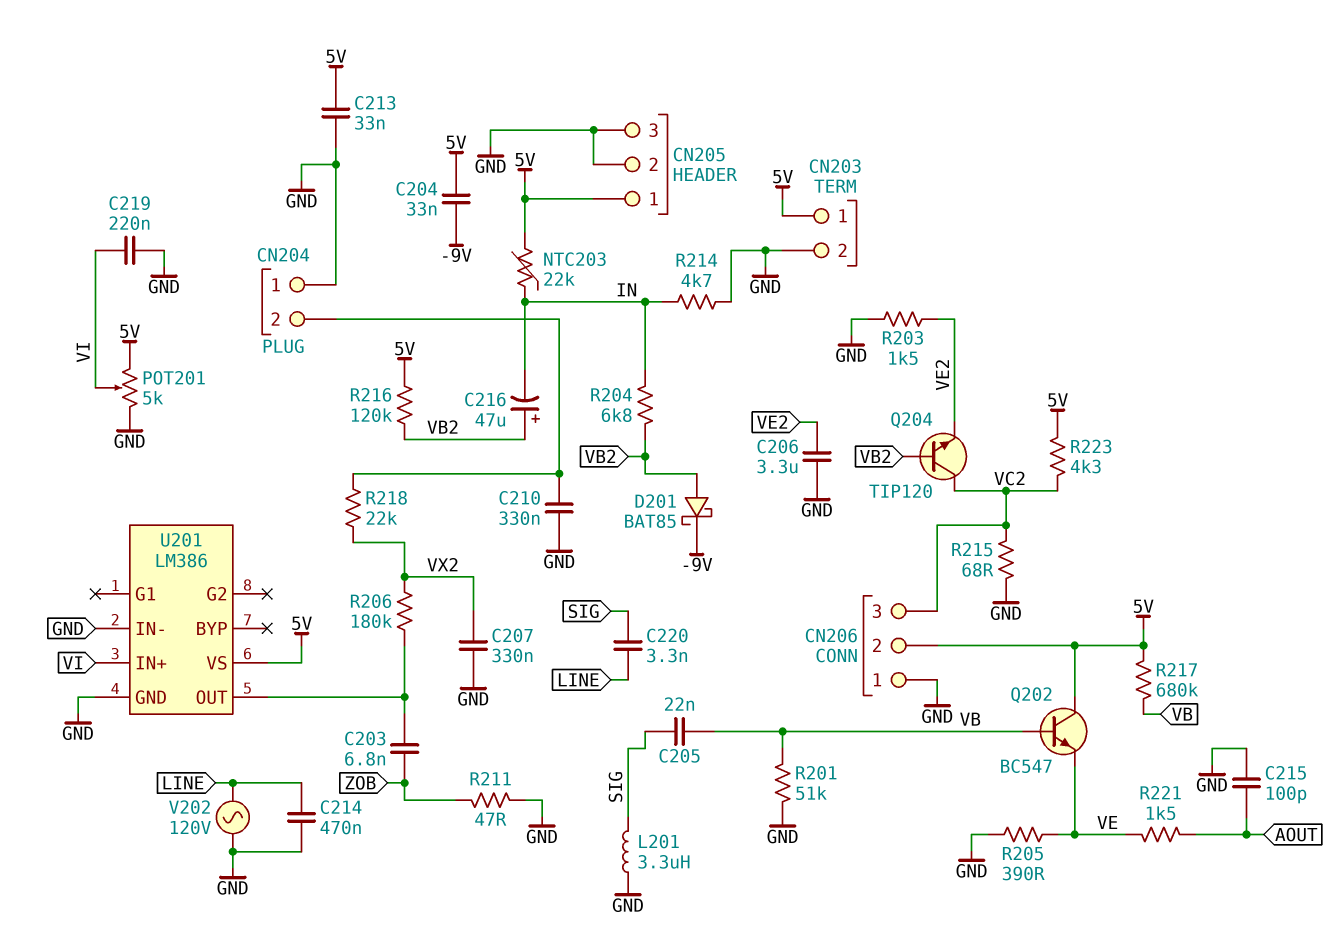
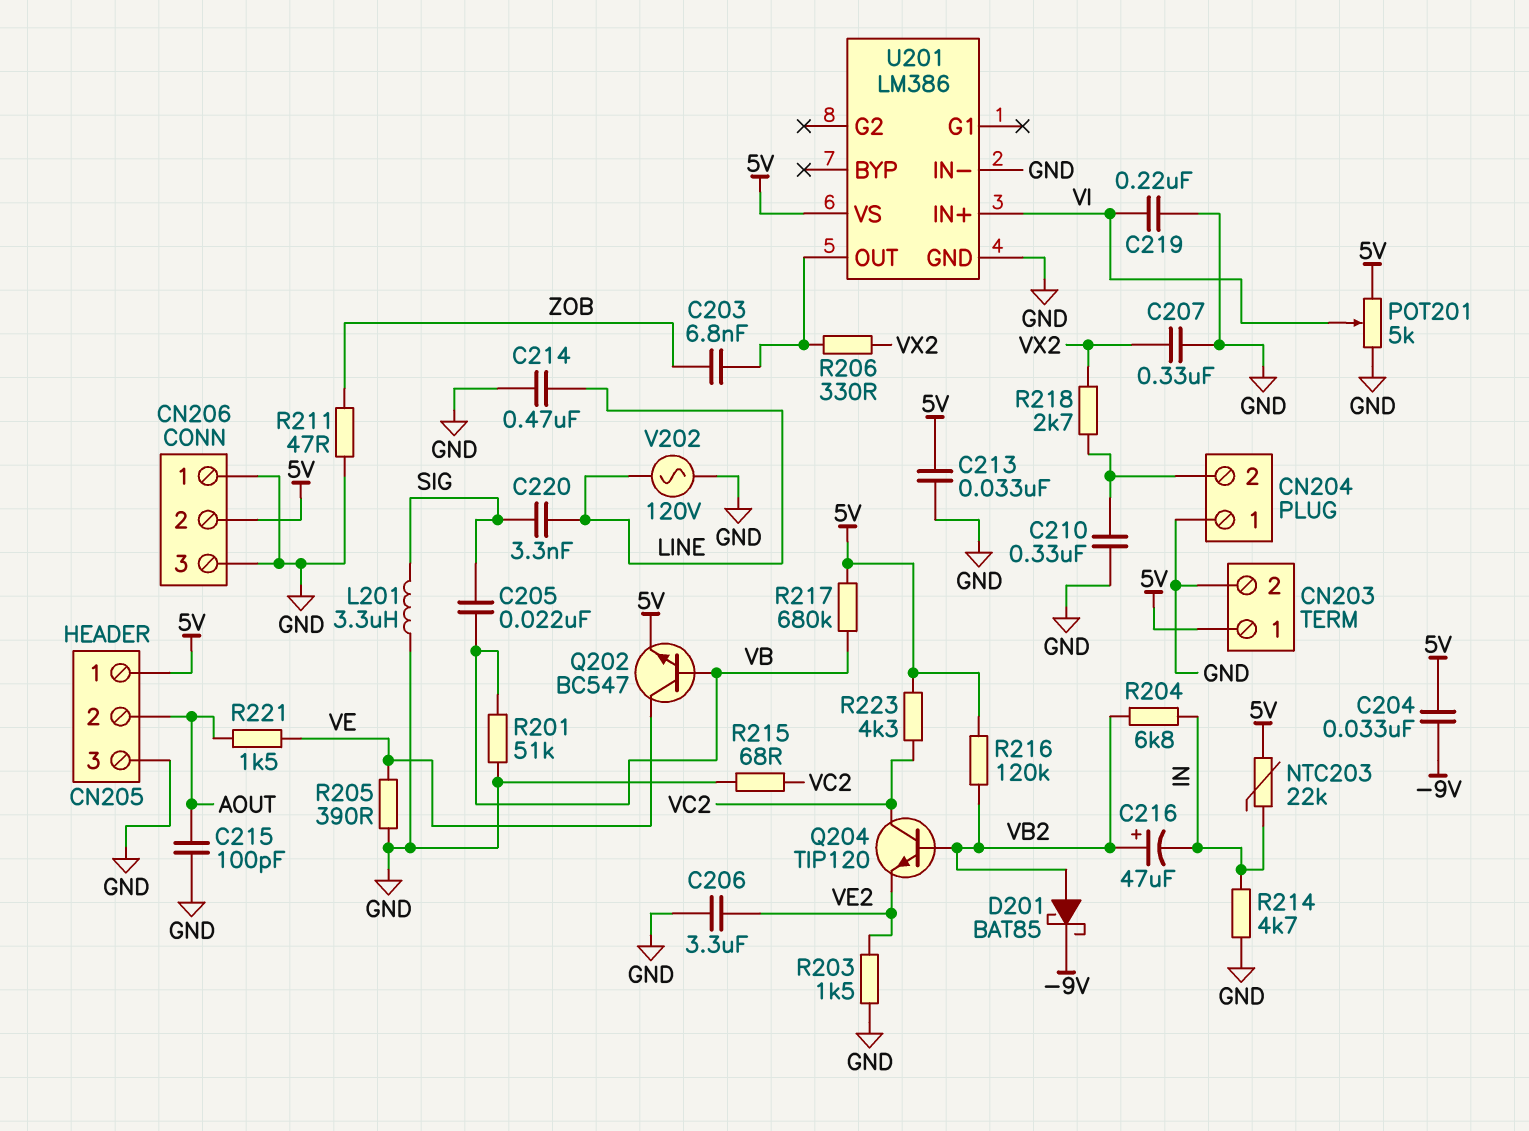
CN205 pin 2: GND -> AOUT
CN206 pin 3: VC2 -> GND
Q202: NPN BC547 (B VB, C 5V, E VE) -> NPN BC547 (B VB, C VE, E 5V)
R206: 180k (U201/OUT, VX2) -> 330 (U201/OUT, VX2)
R218: 22k (CN204/2, VX2) -> 2.7k (CN204/2, VX2)

